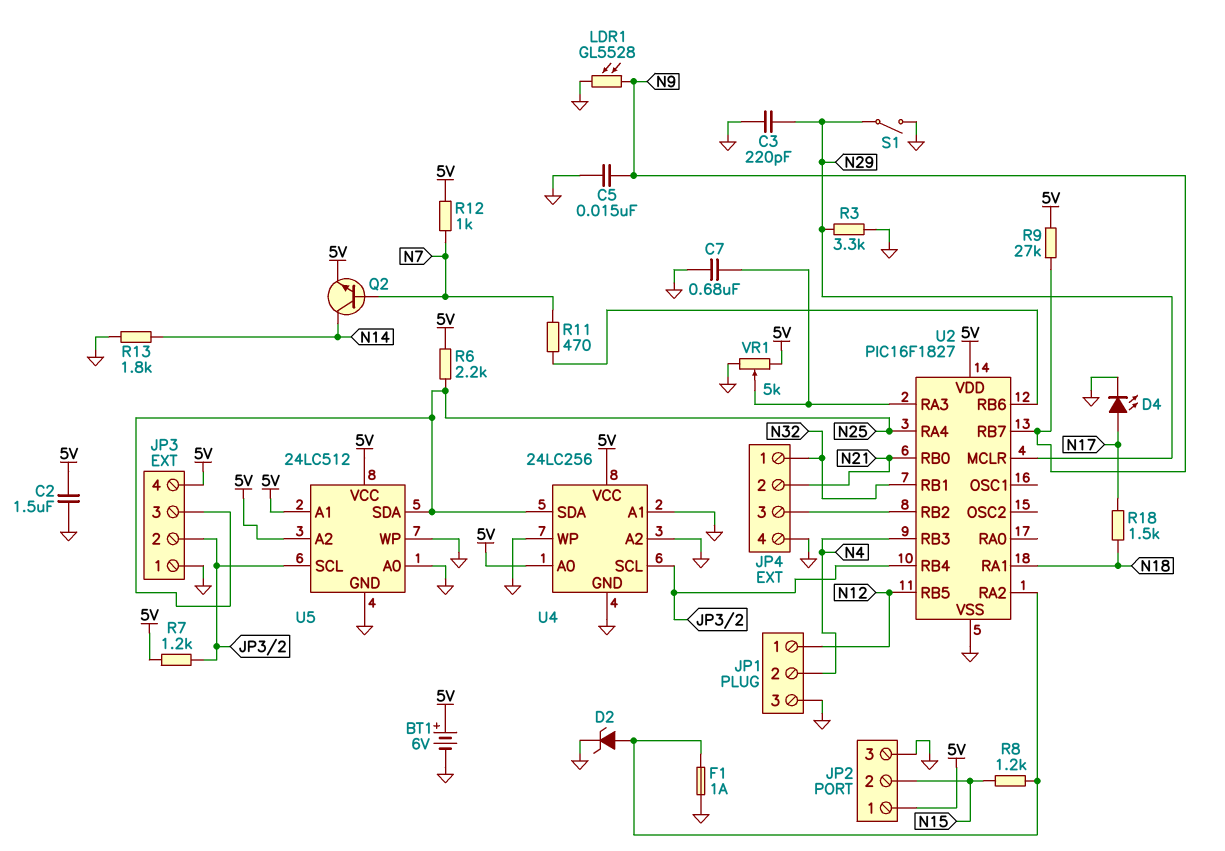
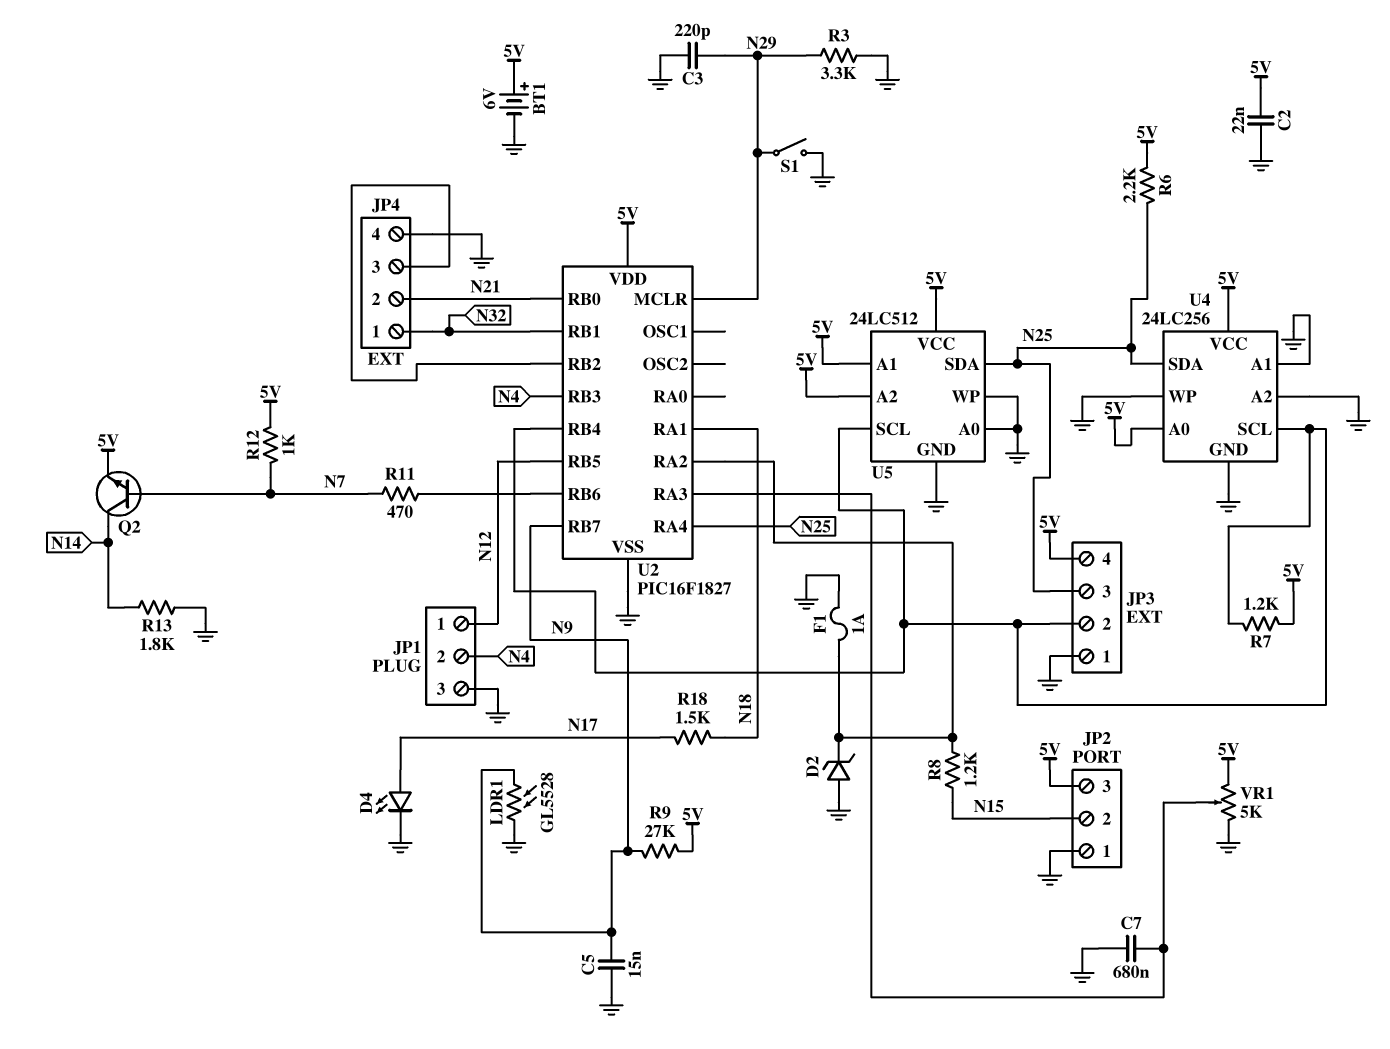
C2: 1.5uF (5V, GND) -> 22nF (5V, GND)
D2: zener (A U2/RA2, K GND) -> zener (A GND, K U2/RA2)
JP2 pin 1: 5V -> GND
JP2 pin 3: GND -> 5V

